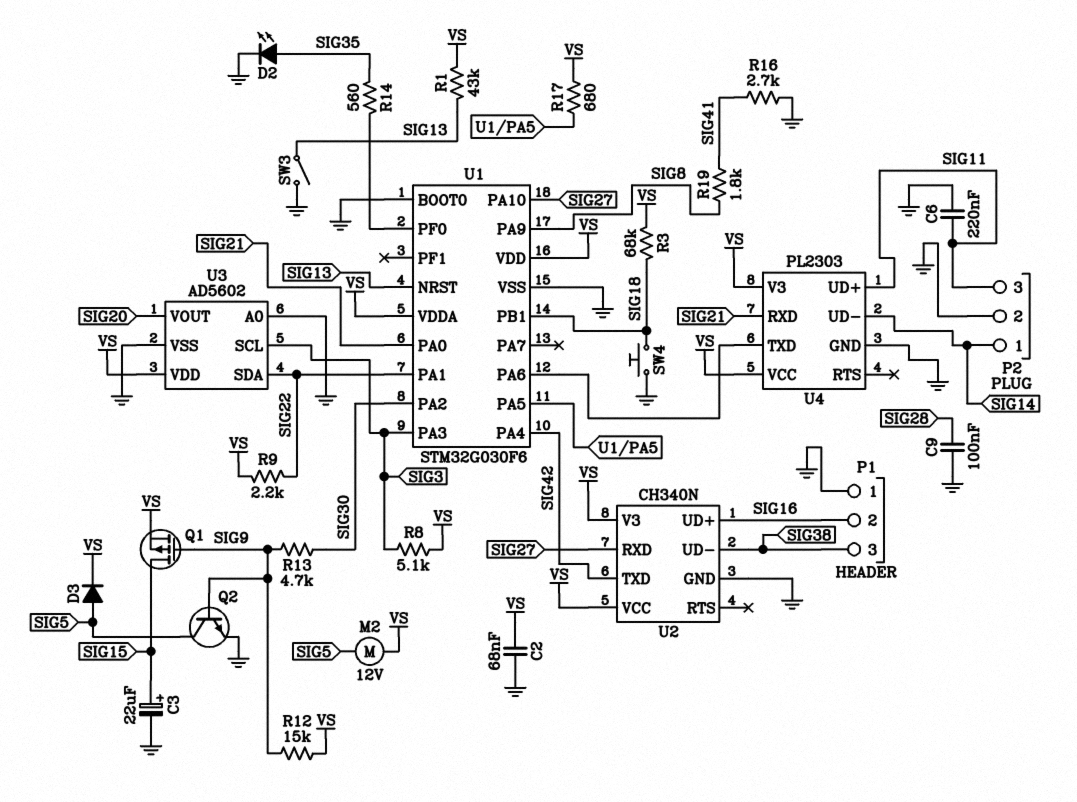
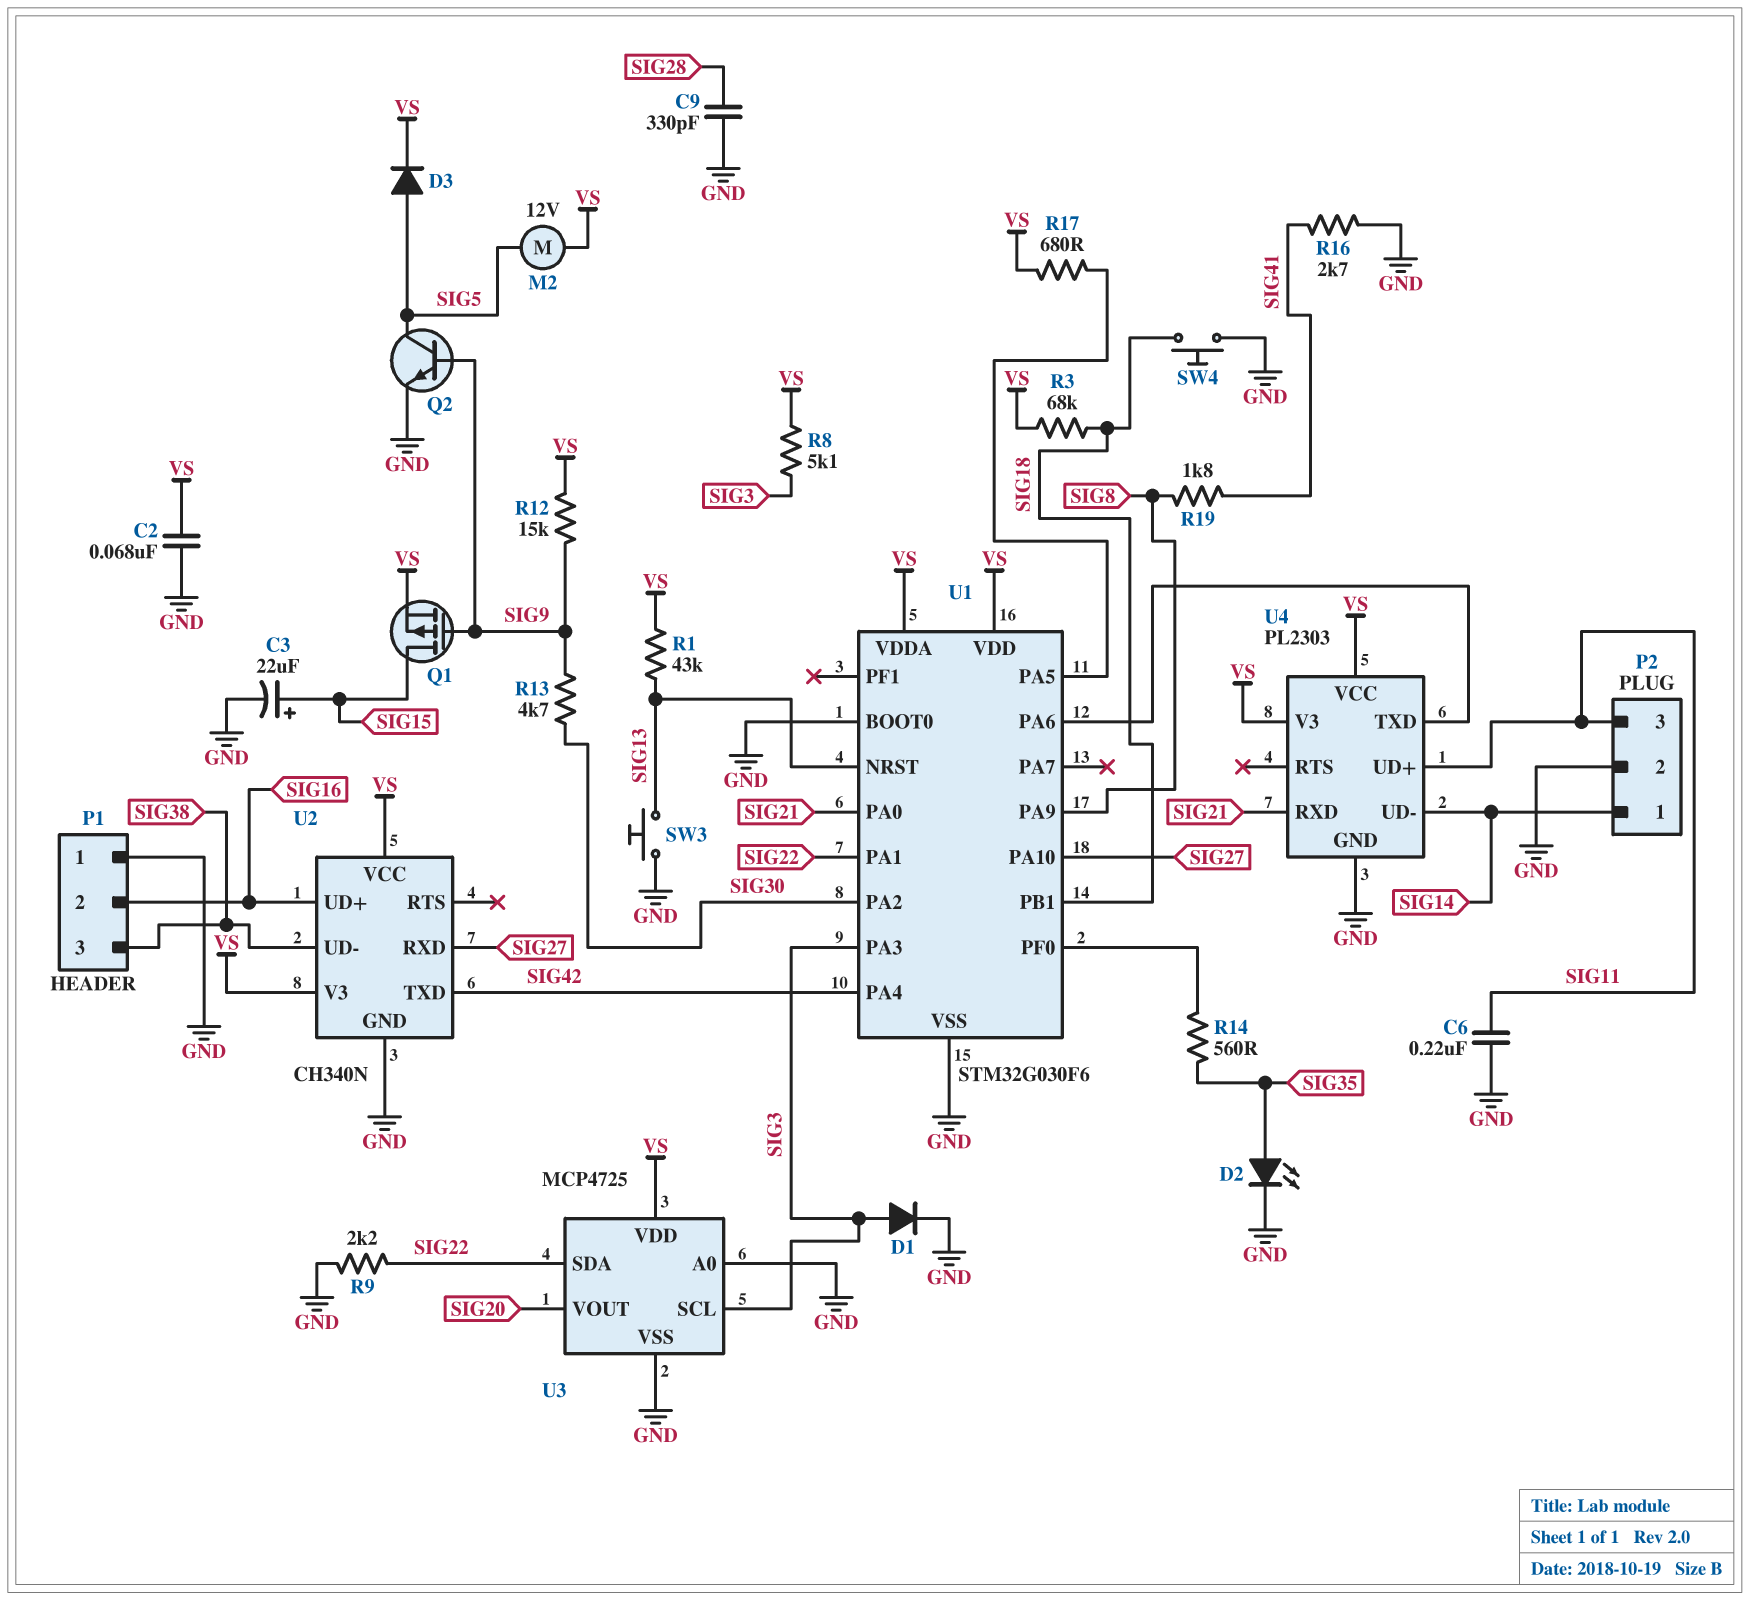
C9: 100nF (GND, SIG28) -> 330pF (GND, SIG28)
D1: none -> diode (A SIG3, K GND)
R9: 2.2k (SIG22, VS) -> 2.2k (GND, SIG22)
SW3: switch (GND, SIG13) -> button (GND, SIG13)
U3: AD5602 -> MCP4725

